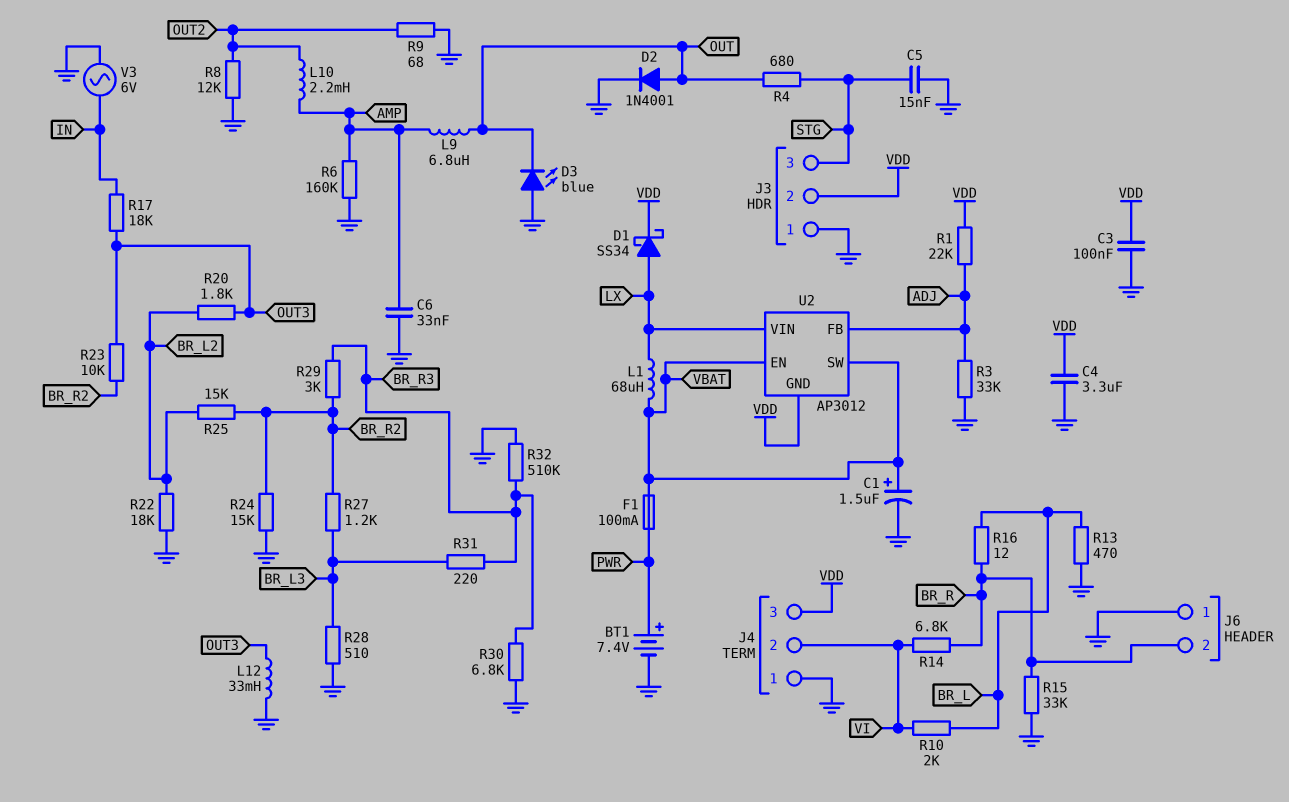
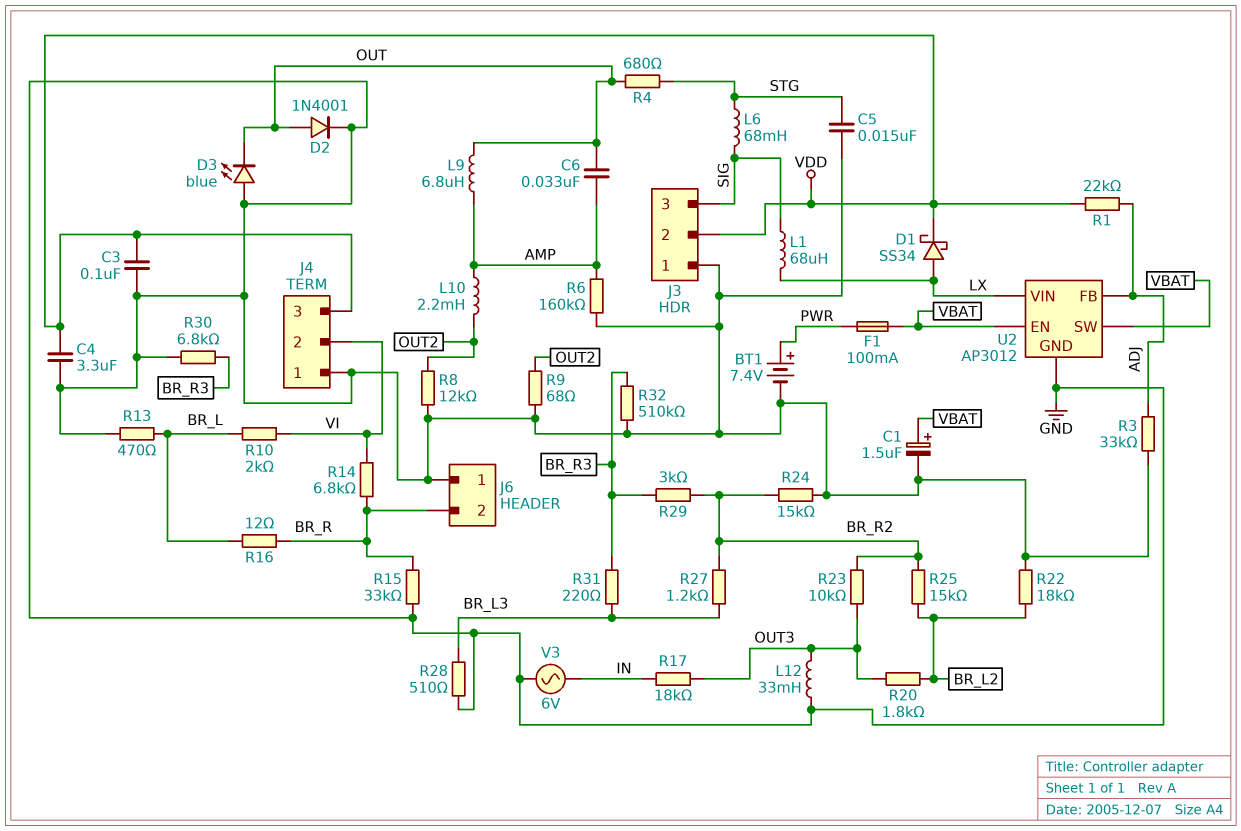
C6: 33nF (AMP, GND) -> 33nF (AMP, OUT)
J3 pin 3: STG -> SIG
L1: 68uH (LX, VBAT) -> 68uH (LX, SIG)
L6: none -> 68mH (SIG, STG)
U2 pin GND: VDD -> GND

